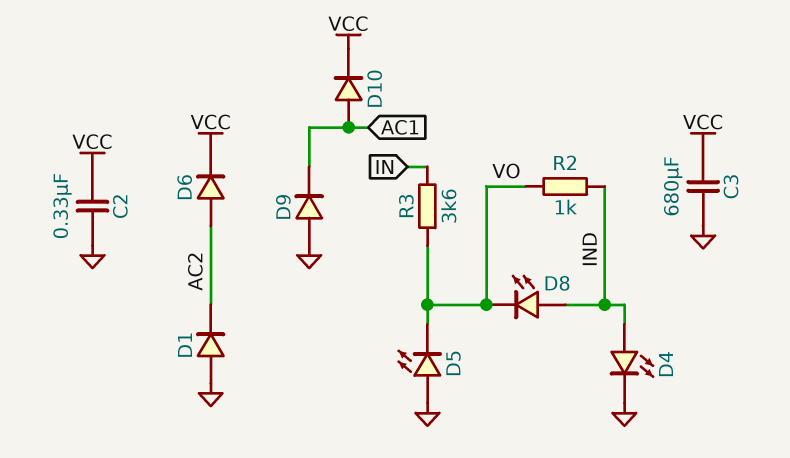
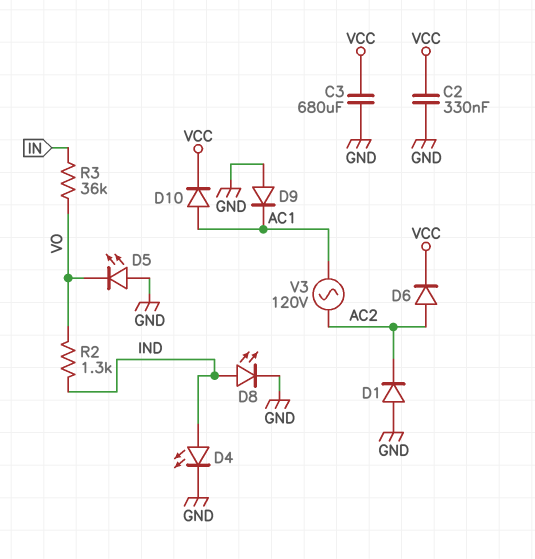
D8: LED (A IND, K VO) -> LED (A IND, K GND)
R2: 1k (IND, VO) -> 1.3k (IND, VO)
R3: 3.6k (IN, VO) -> 36k (IN, VO)
V3: none -> AC 120V (AC1, AC2)

